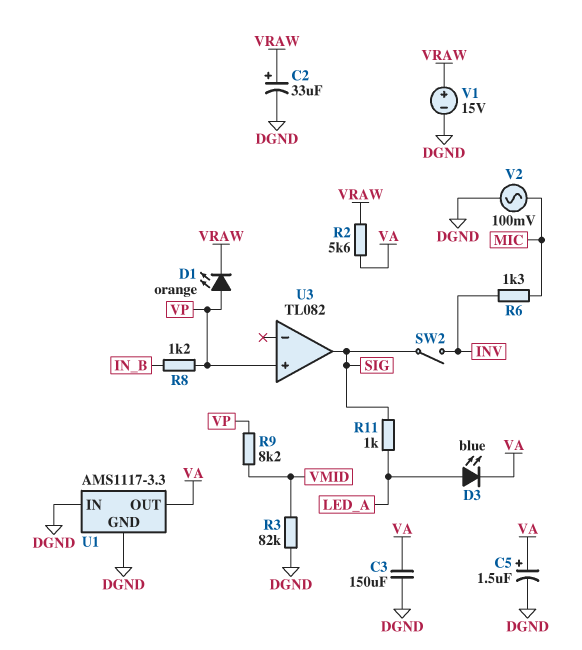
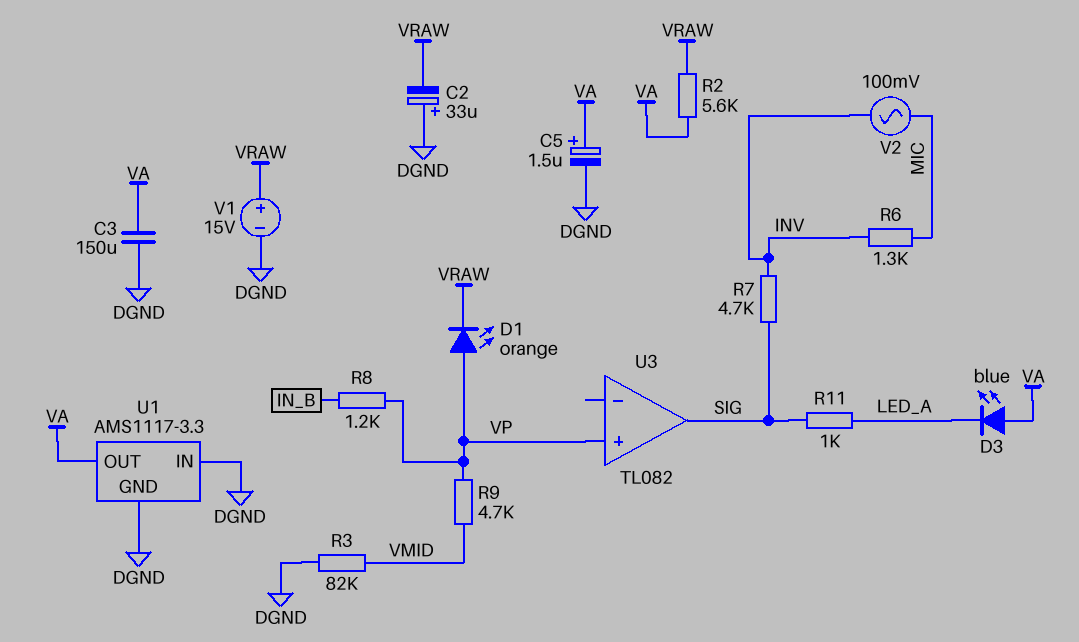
C2: 33uF (plus VRAW, minus DGND) -> 33uF (plus DGND, minus VRAW)
D3: LED blue (A LED_A, K VA) -> LED blue (A VA, K LED_A)
R7: none -> 4.7k (INV, SIG)
R9: 8.2k (VMID, VP) -> 4.7k (VMID, VP)
SW2: switch (INV, SIG) -> none
V2: AC 100mV (DGND, MIC) -> AC 100mV (INV, MIC)

